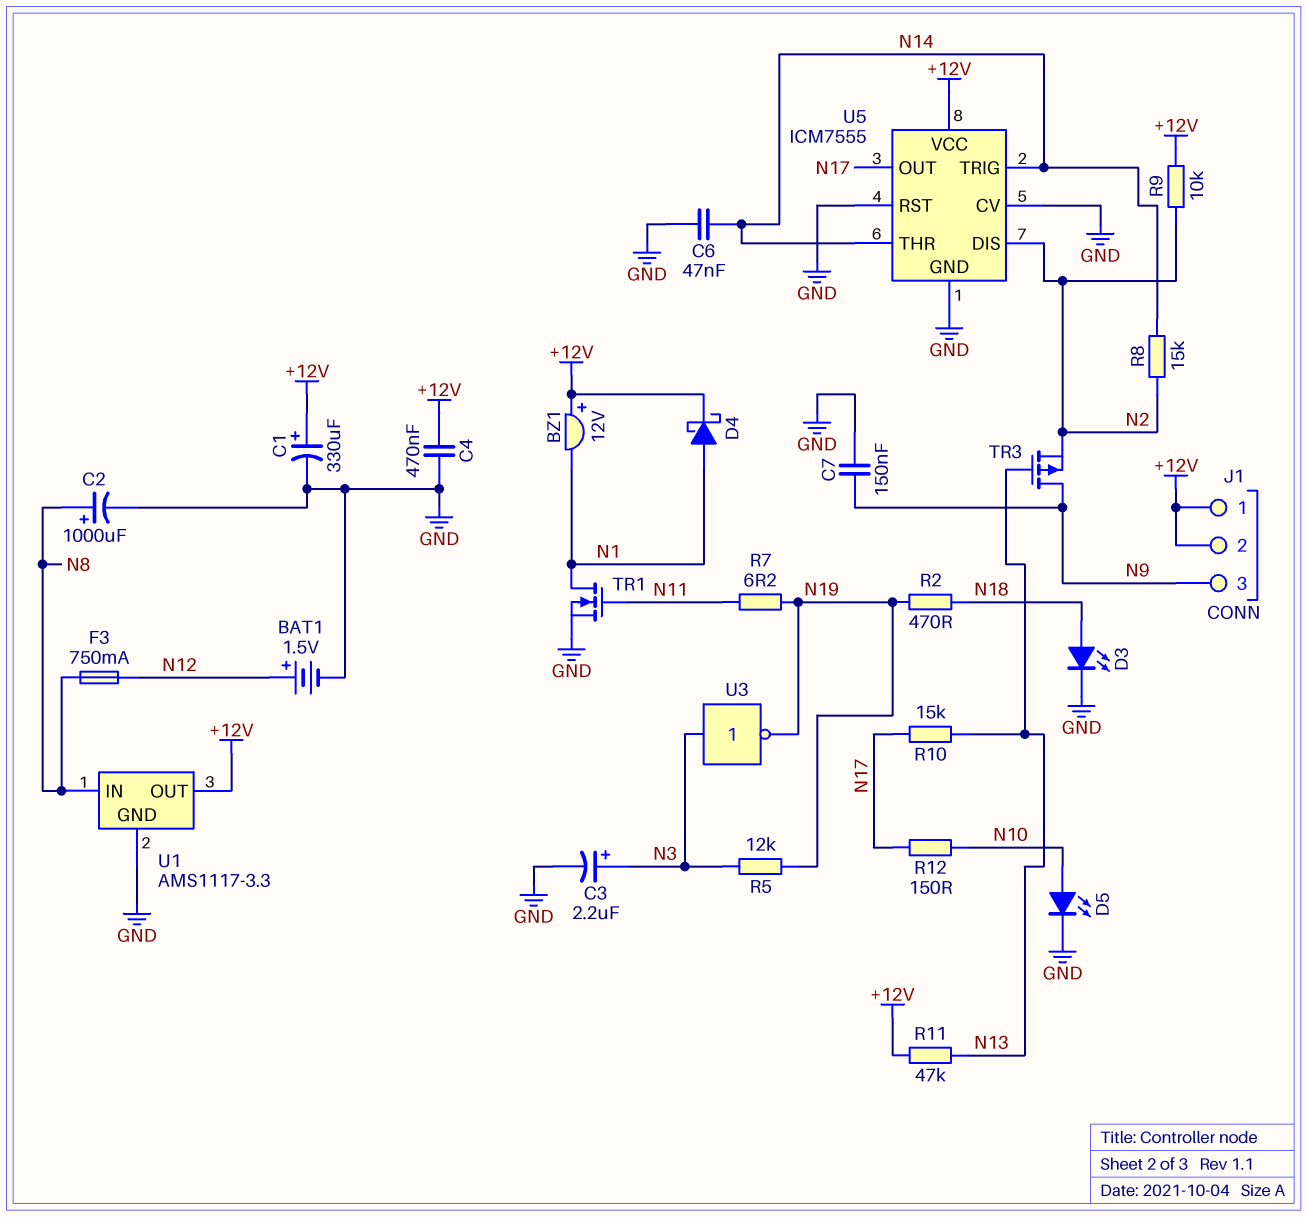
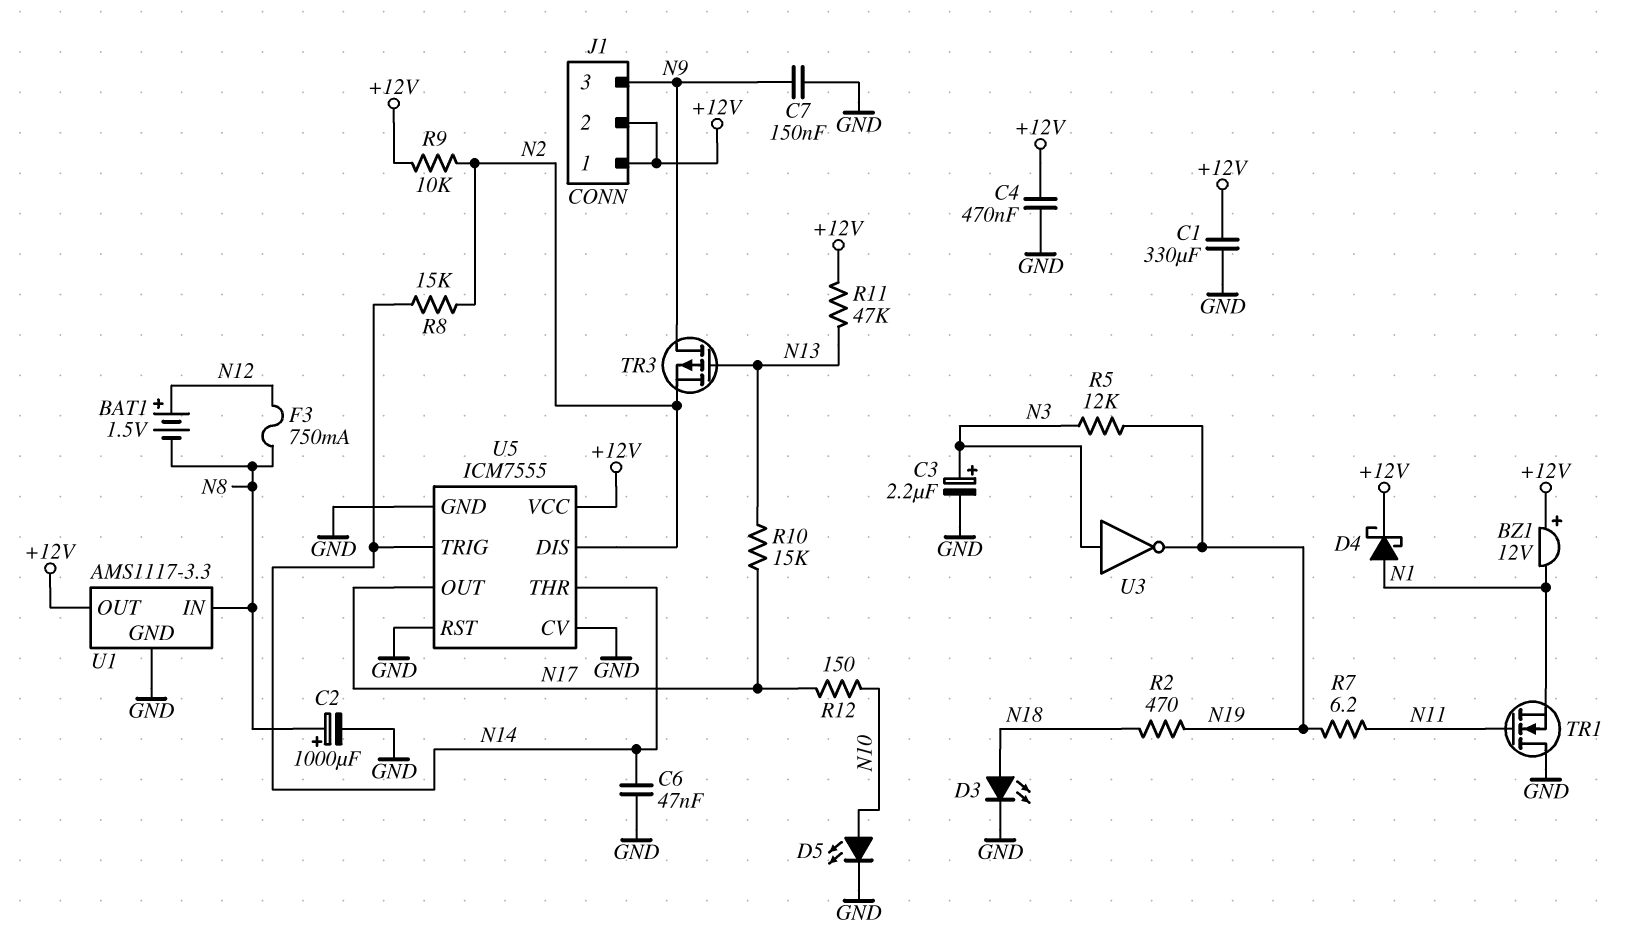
BAT1: 1.5V (plus N12, minus GND) -> 1.5V (plus N12, minus N8)
C1: 330uF (plus +12V, minus GND) -> 330uF (+12V, GND)
TR1: NMOS (G N11, D N1, S GND) -> NMOS (G N11, D GND, S N1)

